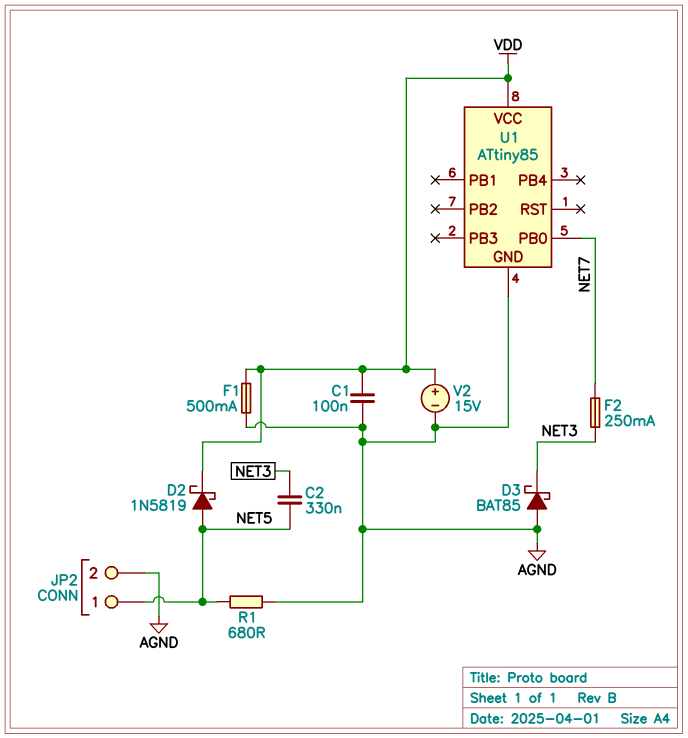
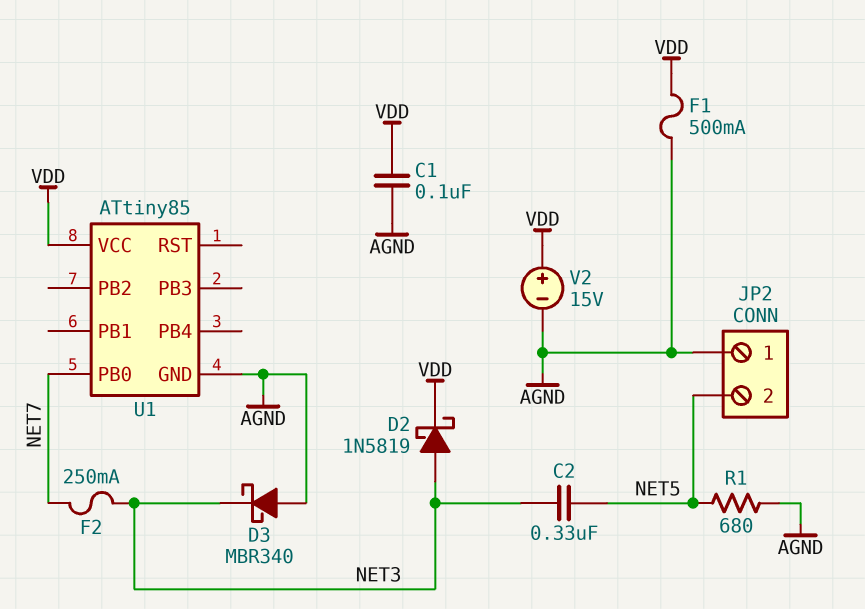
D2: schottky 1N5819 (A NET5, K VDD) -> schottky 1N5819 (A NET3, K VDD)
D3: schottky BAT85 (A AGND, K NET3) -> schottky MBR340 (A AGND, K NET3)
JP2 pin 1: NET5 -> AGND
JP2 pin 2: AGND -> NET5

